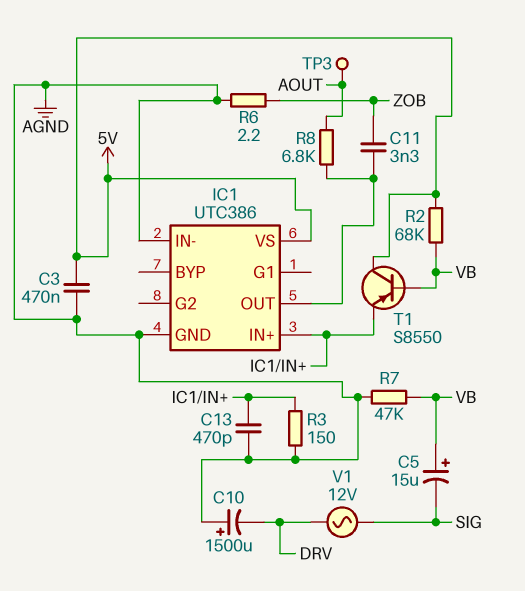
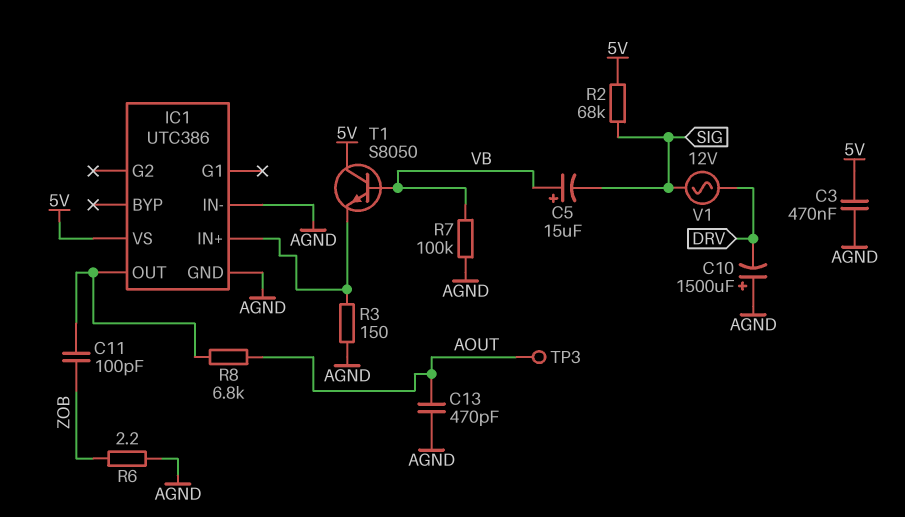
C11: 3.3nF (IC1/OUT, ZOB) -> 100pF (IC1/OUT, ZOB)
C13: 470pF (AGND, IC1/IN+) -> 470pF (AGND, AOUT)
R2: 68k (5V, VB) -> 68k (5V, SIG)
R7: 47k (AGND, VB) -> 100k (AGND, VB)
T1: PNP S8550 (B VB, C 5V, E IC1/IN+) -> NPN S8050 (B VB, C 5V, E IC1/IN+)

